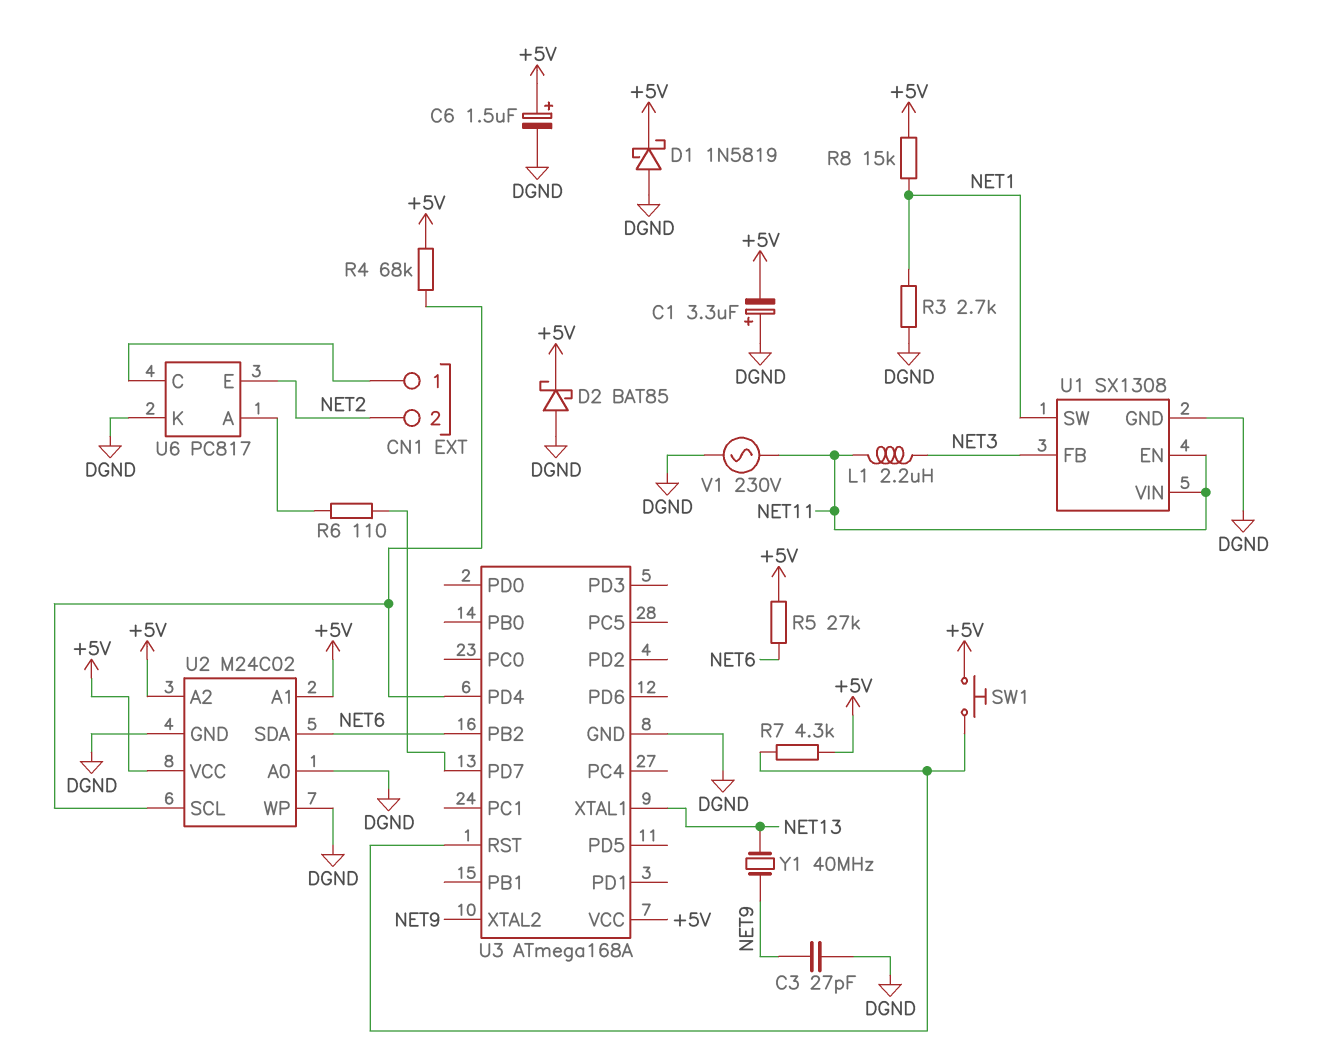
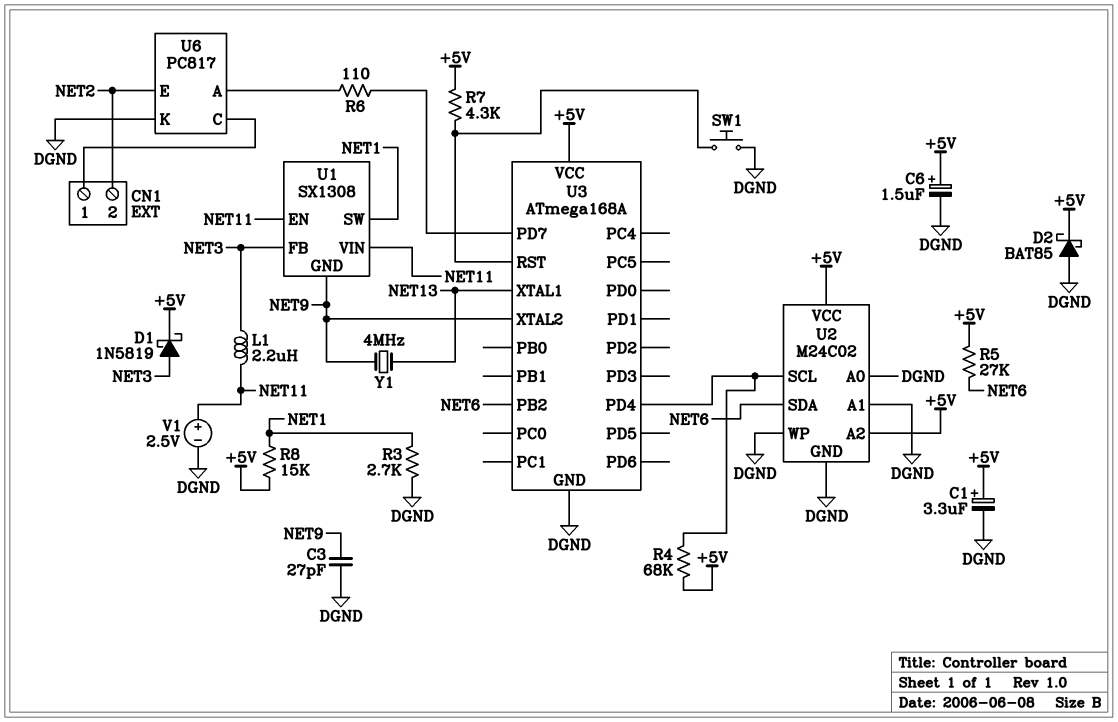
C1: 3.3uF (plus DGND, minus +5V) -> 3.3uF (plus +5V, minus DGND)
D1: schottky 1N5819 (A DGND, K +5V) -> schottky 1N5819 (A NET3, K +5V)
SW1: button (+5V, U3/RST) -> button (DGND, U3/RST)
U1 pin GND: DGND -> NET9
U2 pin A1: +5V -> DGND
V1: AC 230V (DGND, NET11) -> 2.5V (plus NET11, minus DGND)
Y1: 40MHz (NET9, NET13) -> 4MHz (NET9, NET13)

